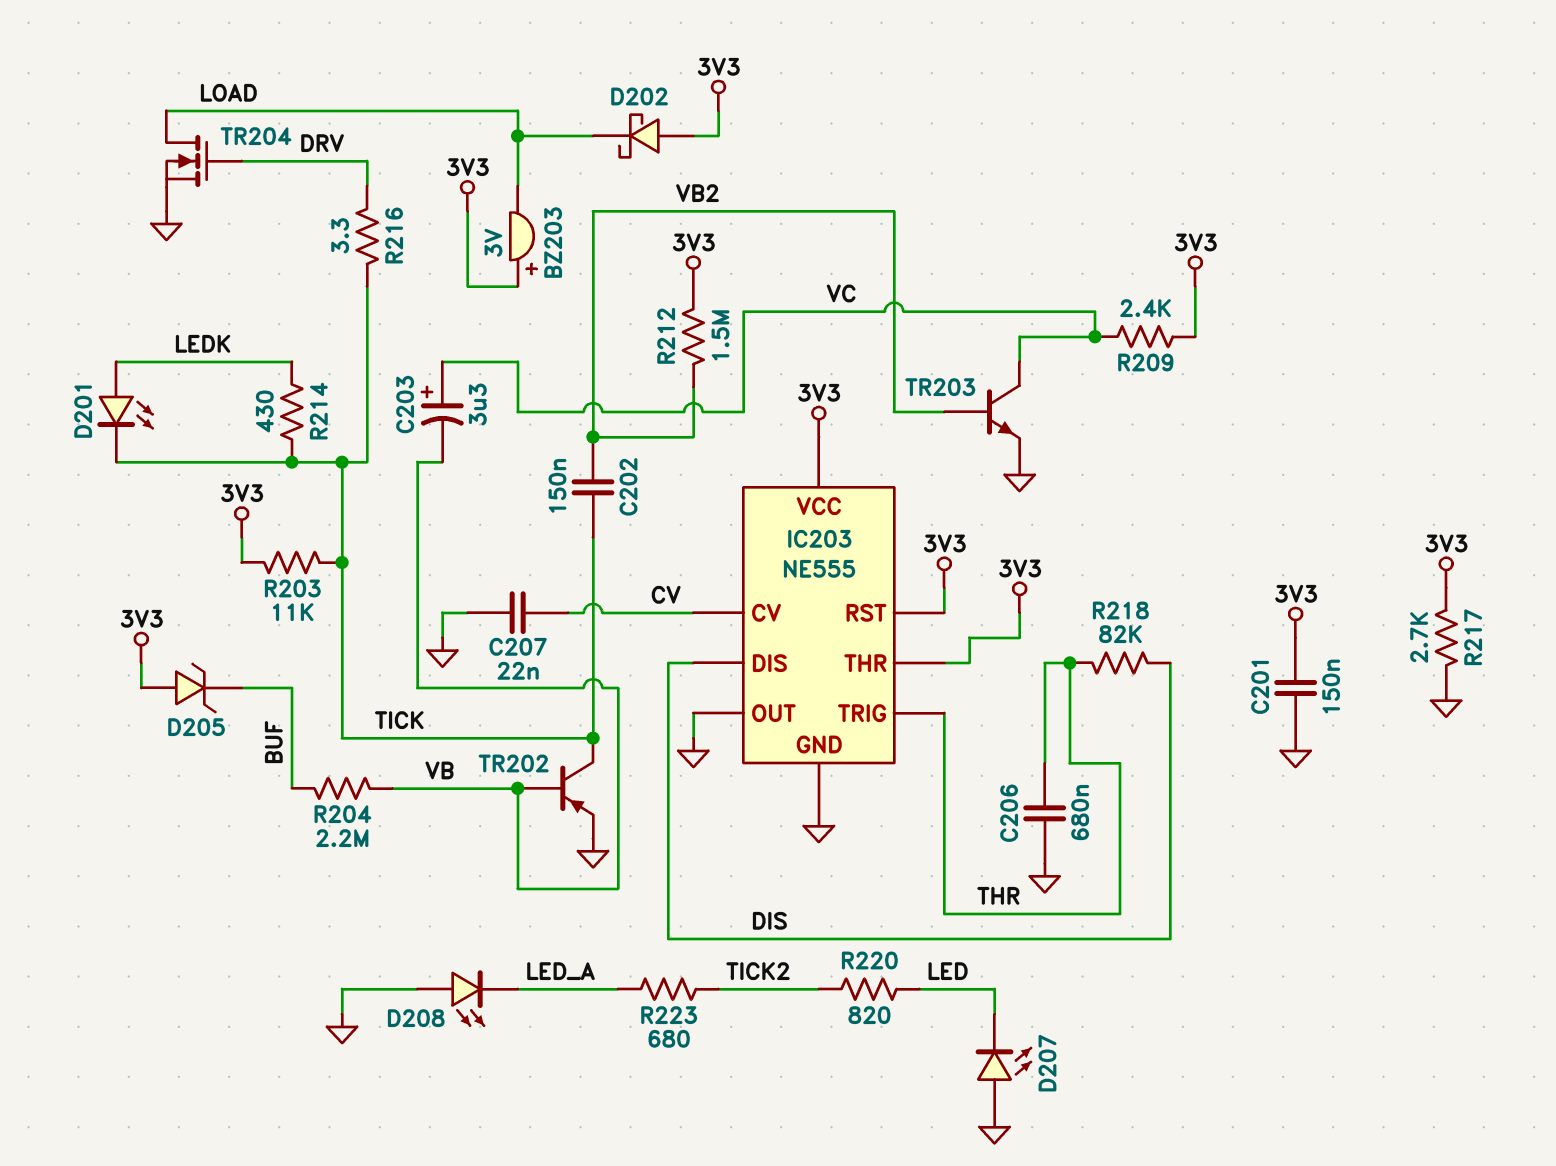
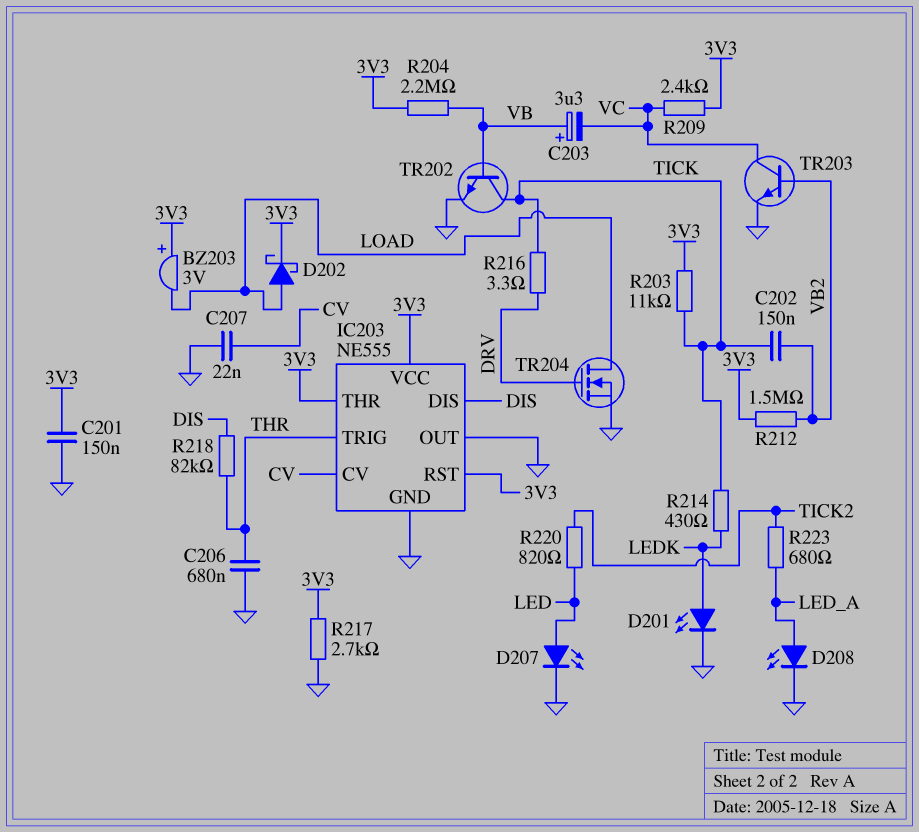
C203: 3.3uF (plus VC, minus VB) -> 3.3uF (plus VB, minus VC)
D201: LED (A LEDK, K TICK) -> LED (A LEDK, K GND)
D202: schottky (A 3V3, K LOAD) -> schottky (A LOAD, K 3V3)
D205: zener (A 3V3, K BUF) -> none
D207: LED (A GND, K LED) -> LED (A LED, K GND)
D208: LED (A GND, K LED_A) -> LED (A LED_A, K GND)
R204: 2.2M (BUF, VB) -> 2.2M (3V3, VB)
TR202: PNP (B VB, C TICK, E GND) -> NPN (B VB, C TICK, E GND)

